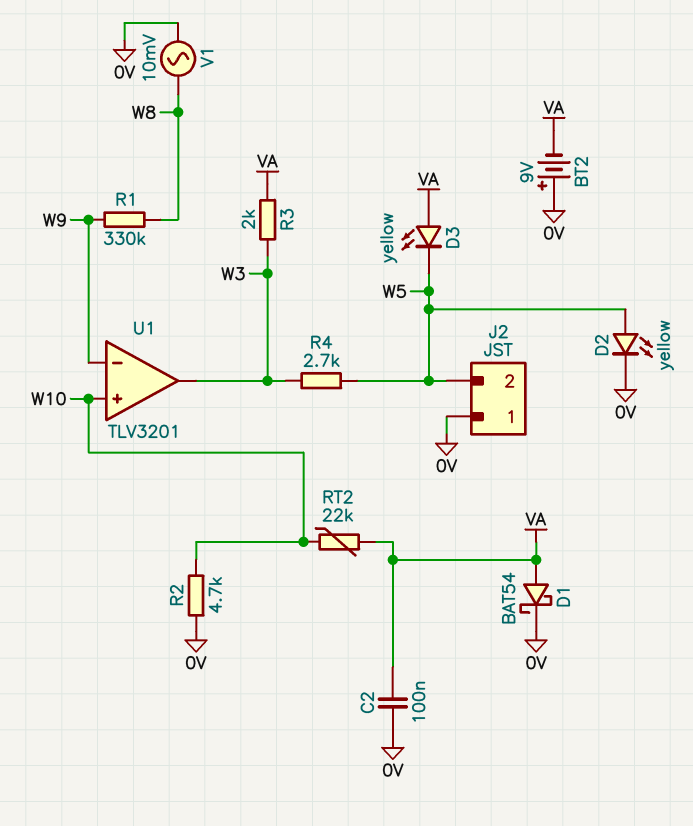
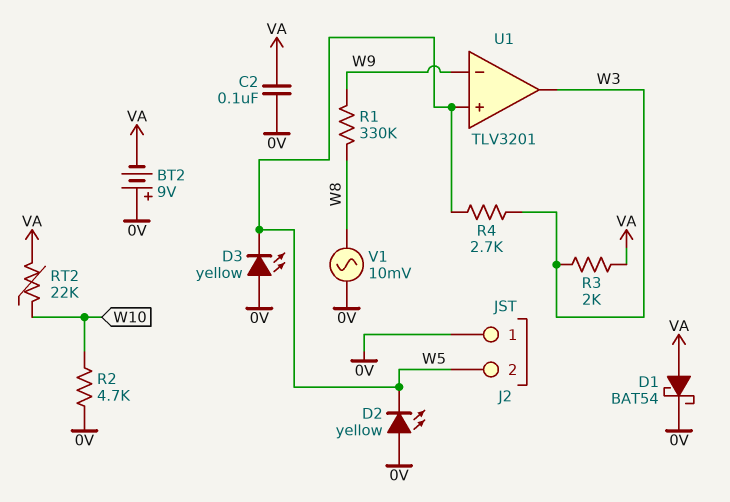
D2: LED yellow (A W5, K 0V) -> LED yellow (A 0V, K W5)
D3: LED yellow (A VA, K W5) -> LED yellow (A 0V, K W5)
U1 pin in+: W10 -> W5

